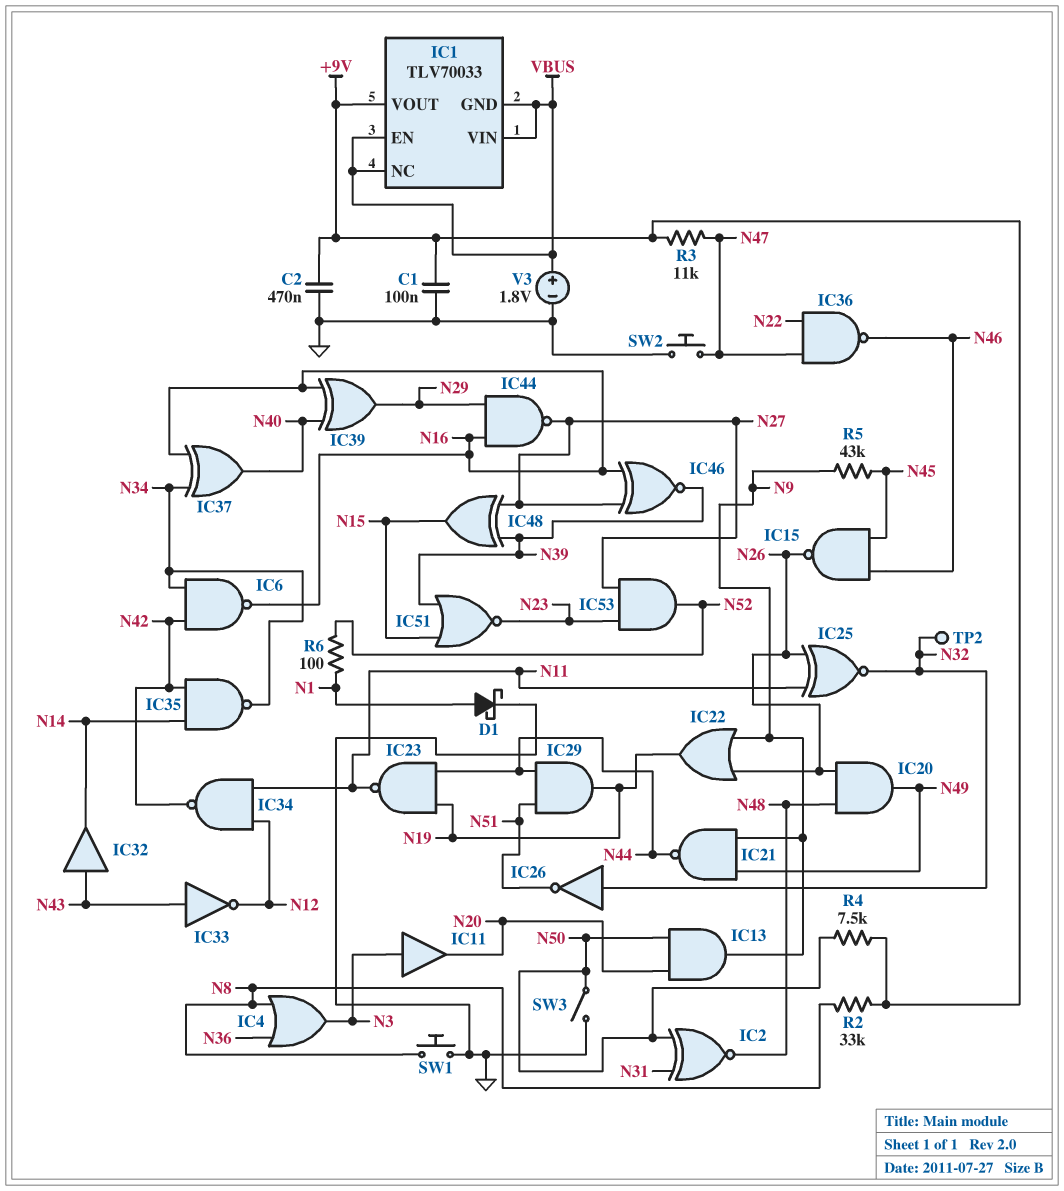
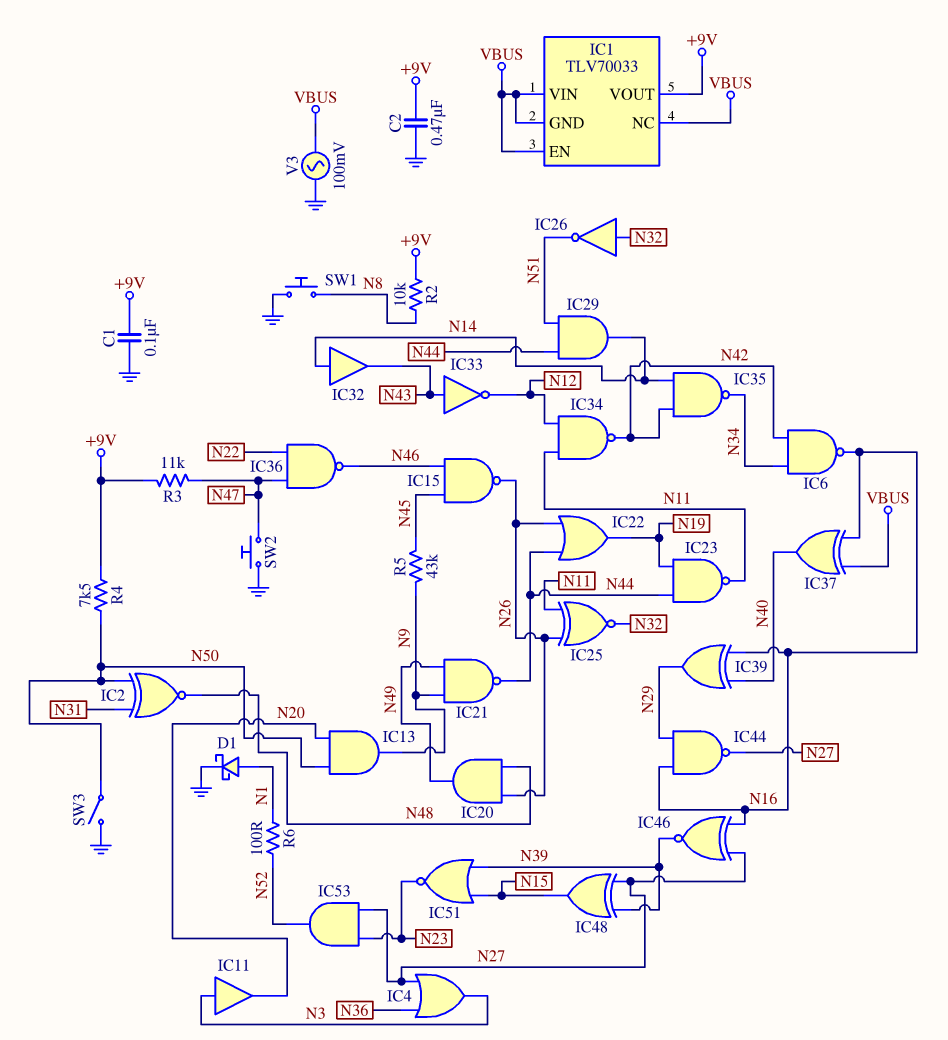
IC4: OR (in N8, in N36, out N3) -> OR (in N27, in N36, out N3)
IC22: OR (in N9, in N26, out N19) -> OR (in N26, in N44, out N19)
IC29: AND (in N44, in N51, out N19) -> AND (in N44, in N51, out N14)
IC32: buffer (in N43, out N14) -> buffer (in N14, out N43)
IC37: XOR (in N16, in N34, out N40) -> XOR (in N16, in VBUS, out N40)
R2: 33k (+9V, N8) -> 10k (+9V, N8)
TP2: test point (N32) -> none
V3: 1.8V (plus VBUS, minus GND) -> AC 100mV (GND, VBUS)

